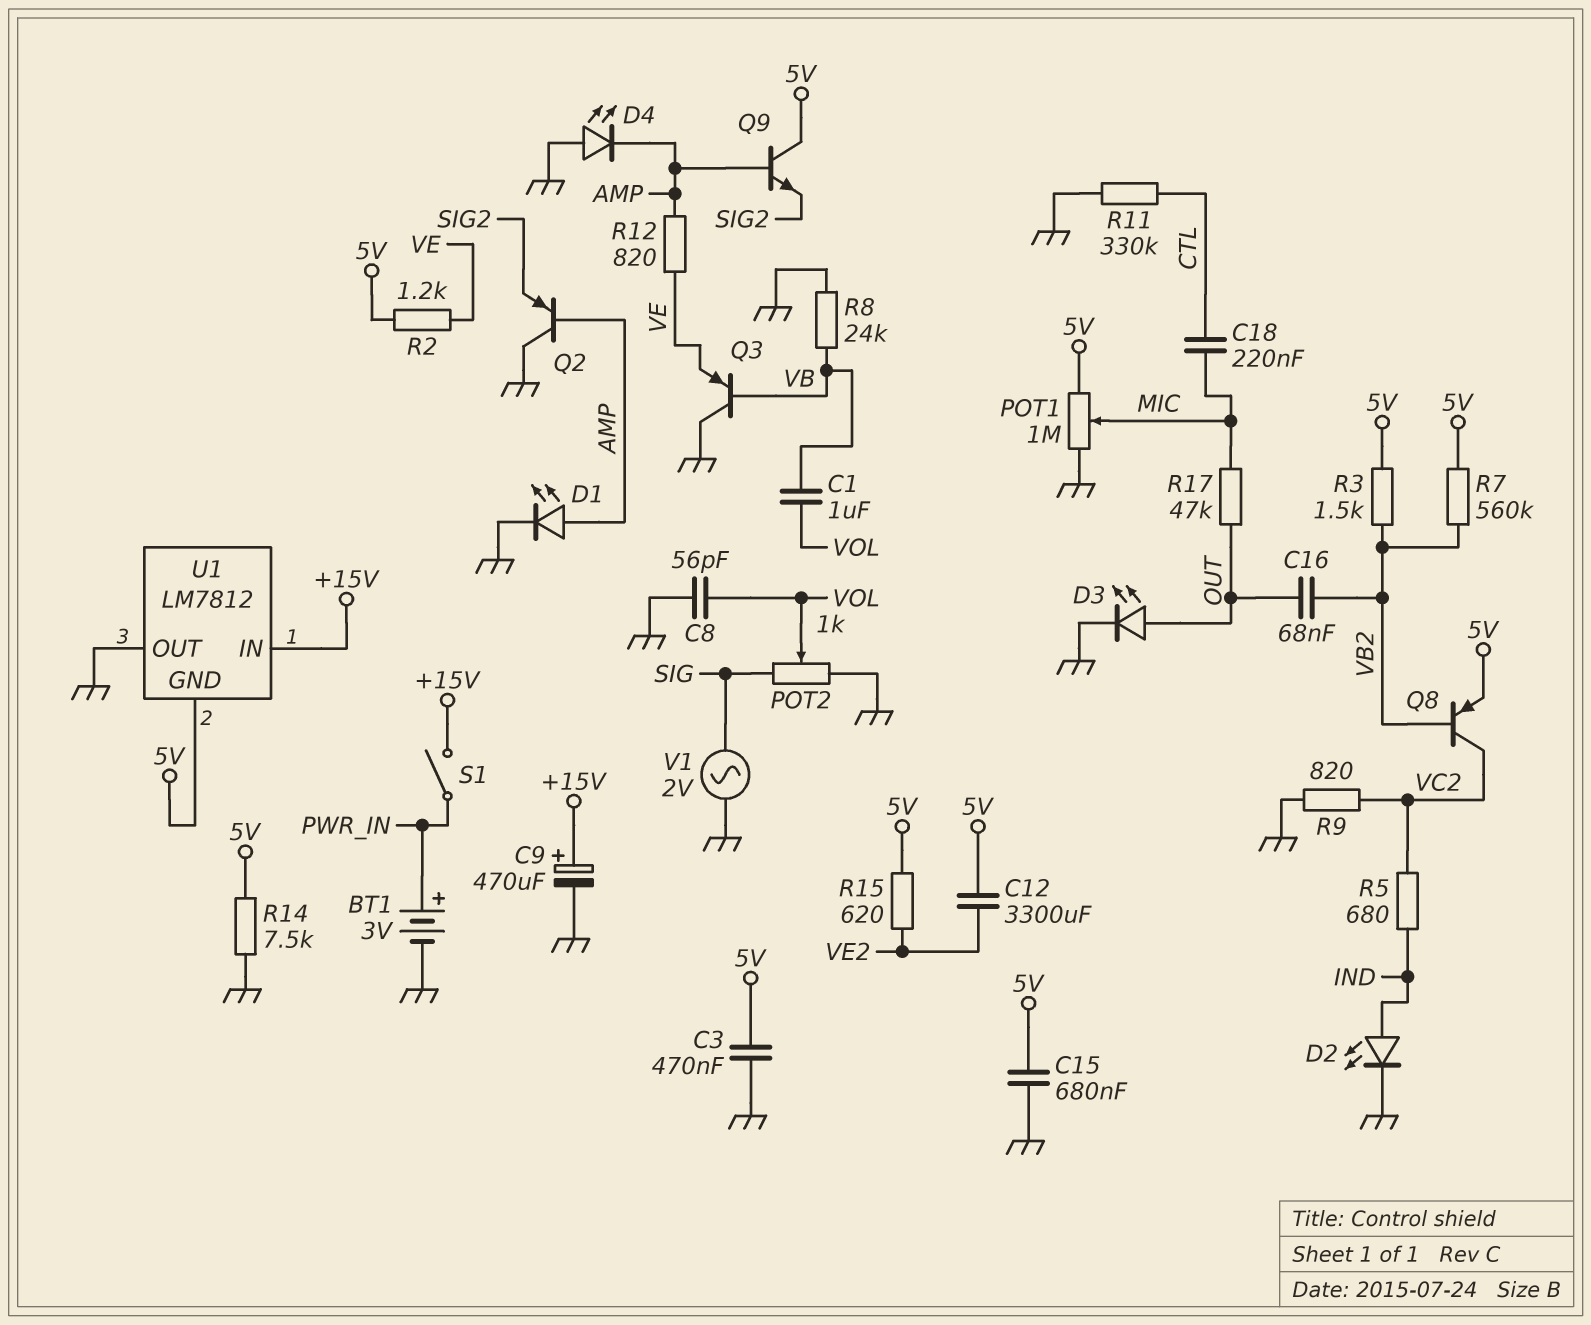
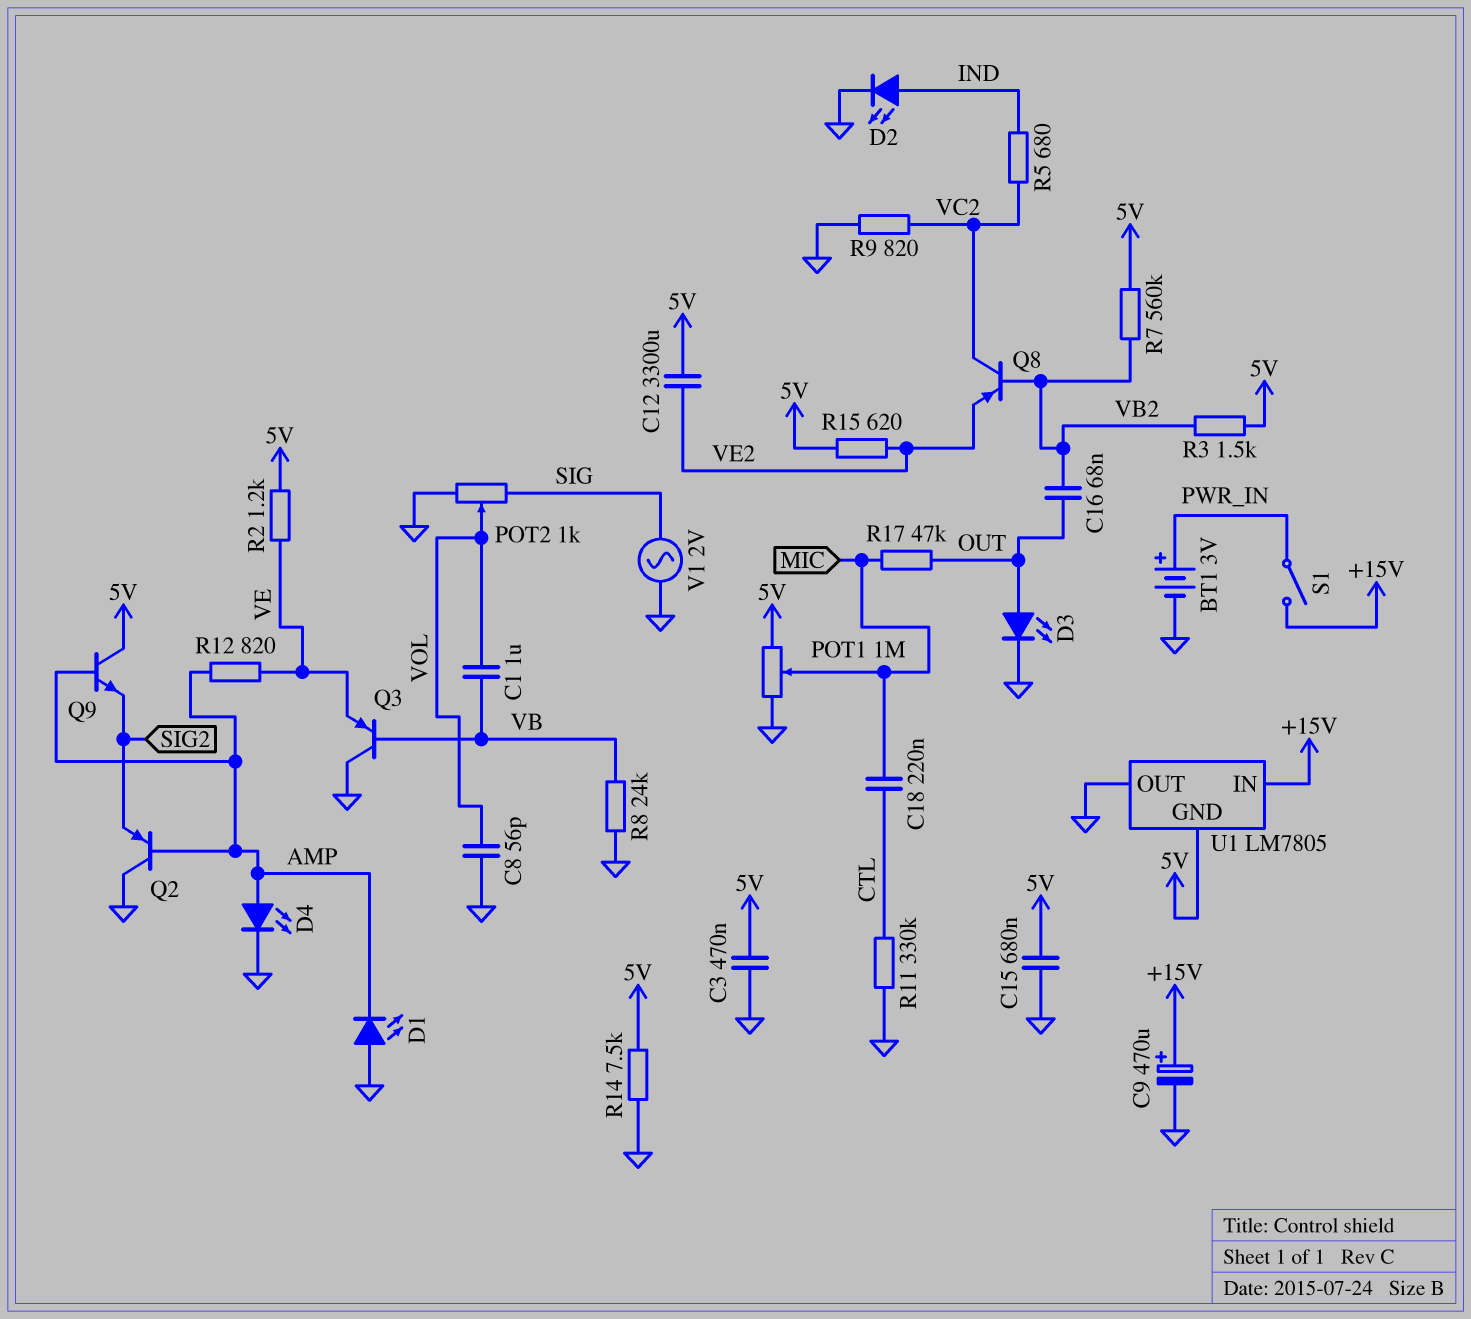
D1: LED (A AMP, K GND) -> LED (A GND, K AMP)
D4: LED (A GND, K AMP) -> LED (A AMP, K GND)
Q8: PNP (B VB2, C VC2, E 5V) -> PNP (B VB2, C VC2, E VE2)
U1: LM7812 -> LM7805

